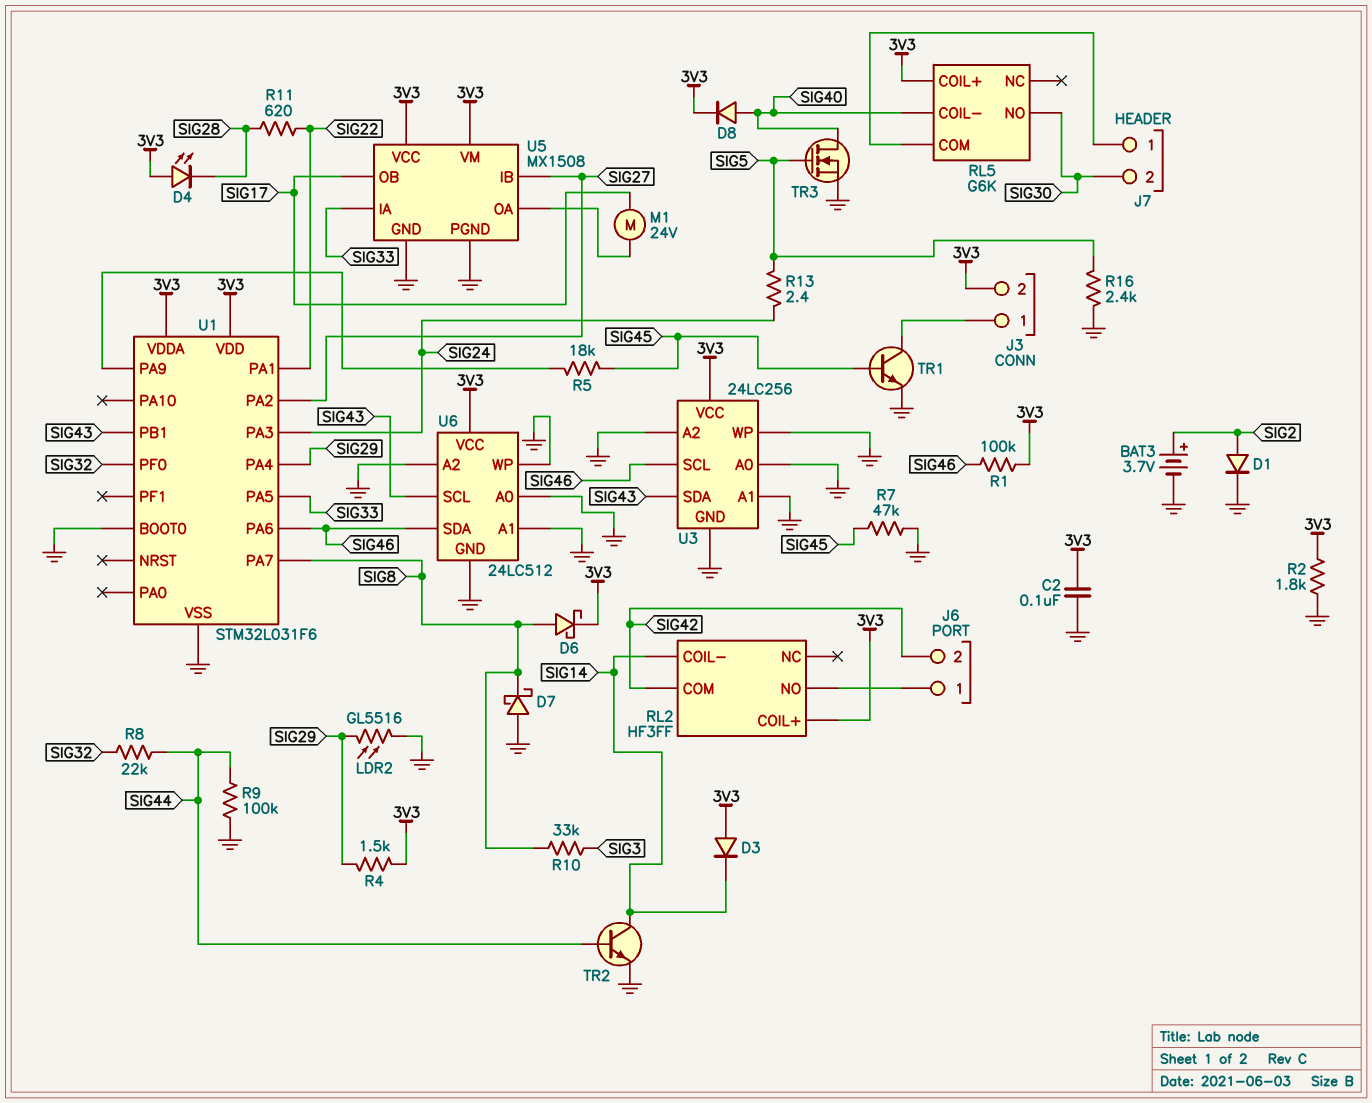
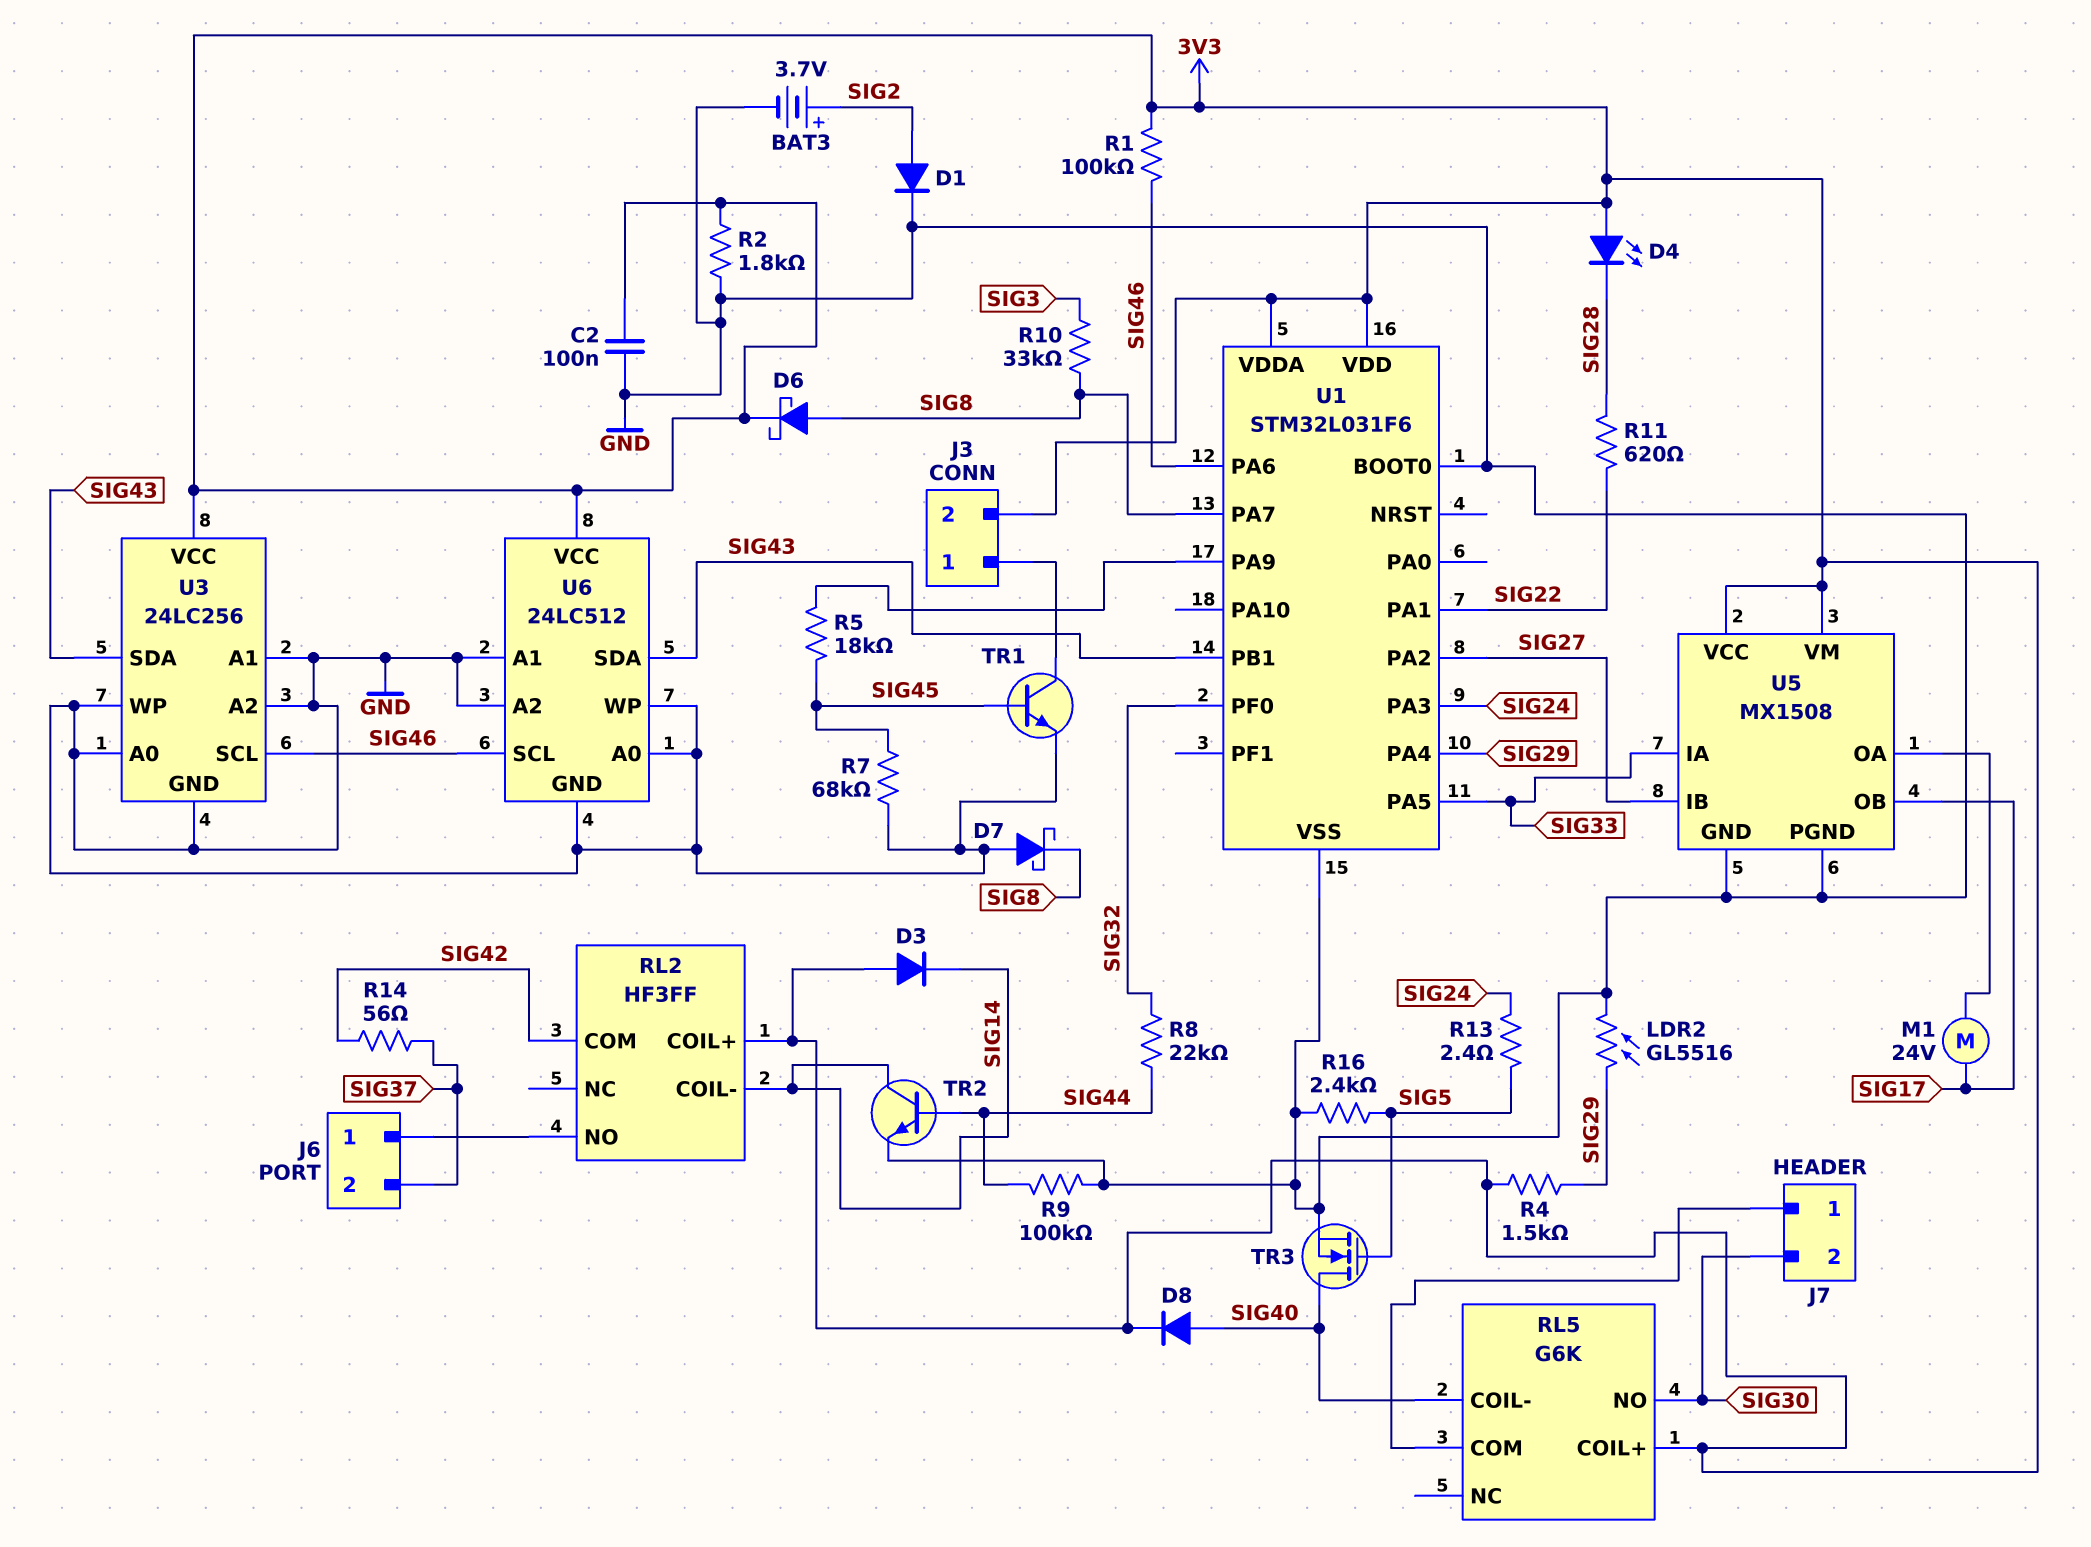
J6 pin 2: SIG42 -> SIG37
R7: 47k (GND, SIG45) -> 68k (GND, SIG45)
R14: none -> 56 (SIG37, SIG42)
U6 pin SCL: SIG43 -> SIG46
U6 pin SDA: SIG46 -> SIG43

